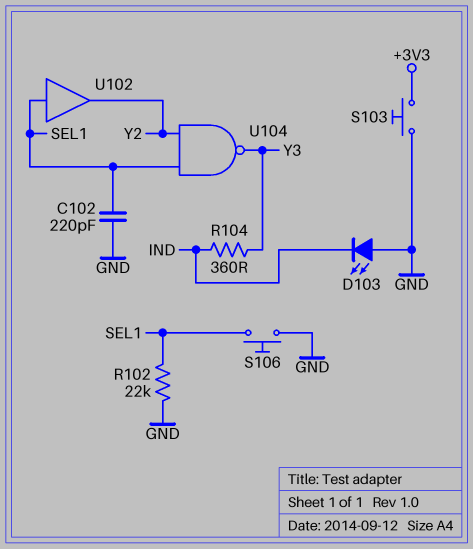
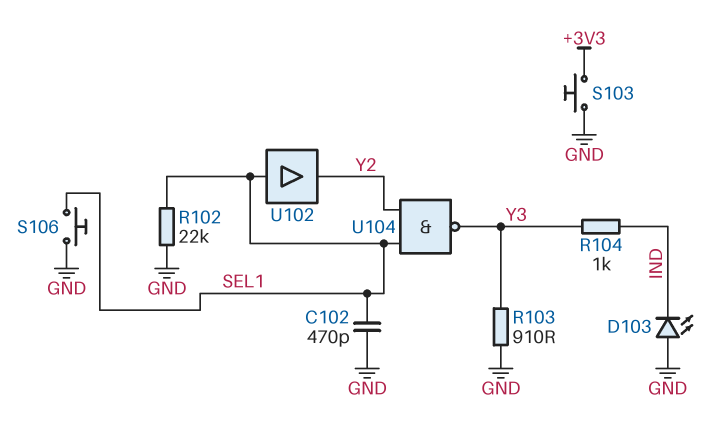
C102: 220pF (GND, SEL1) -> 470pF (GND, SEL1)
R103: none -> 910 (GND, Y3)
R104: 360 (IND, Y3) -> 1k (IND, Y3)

